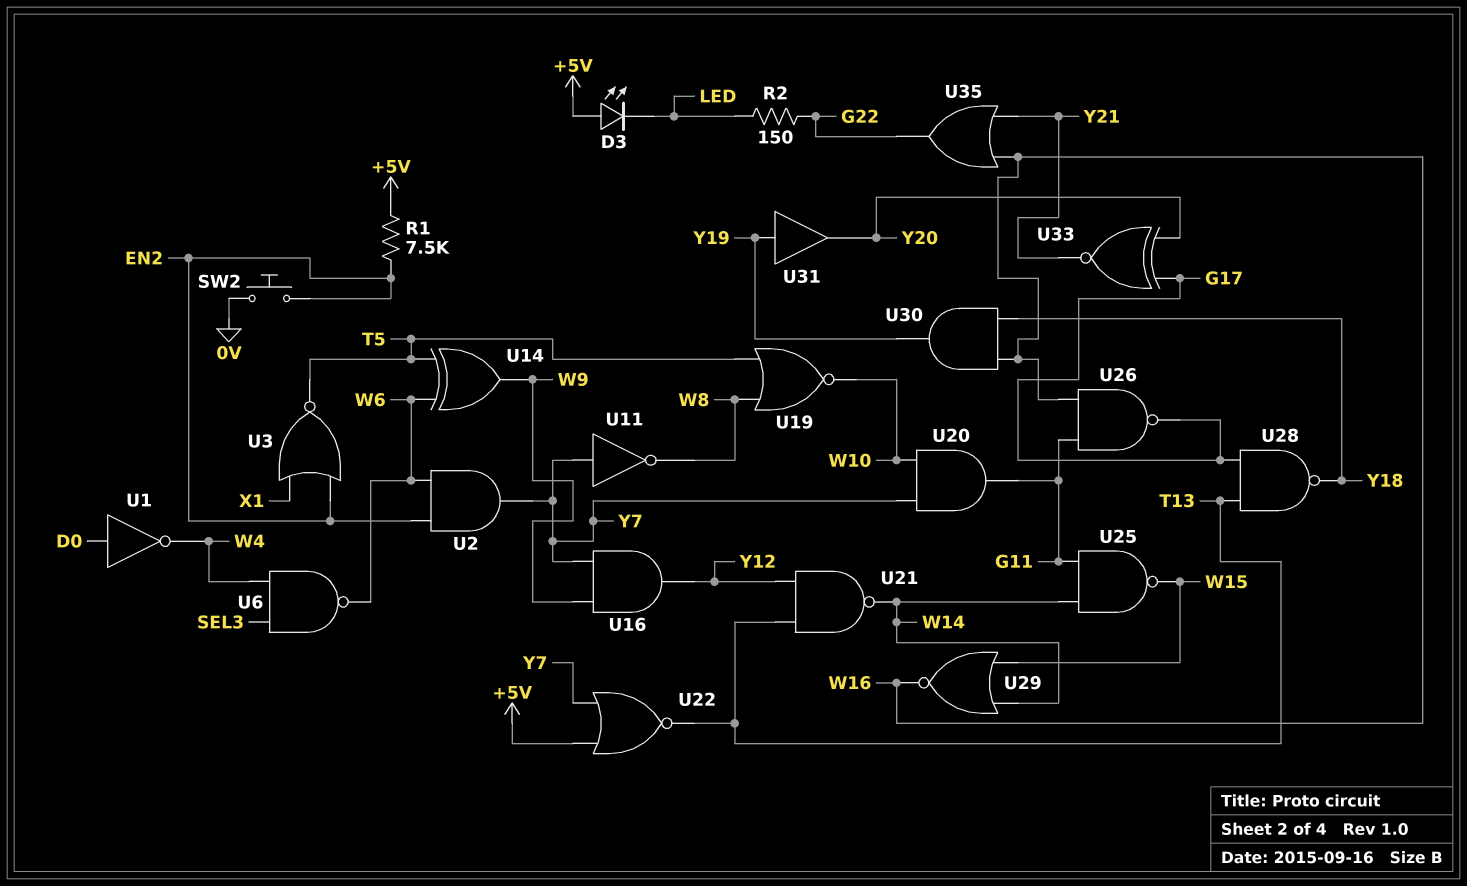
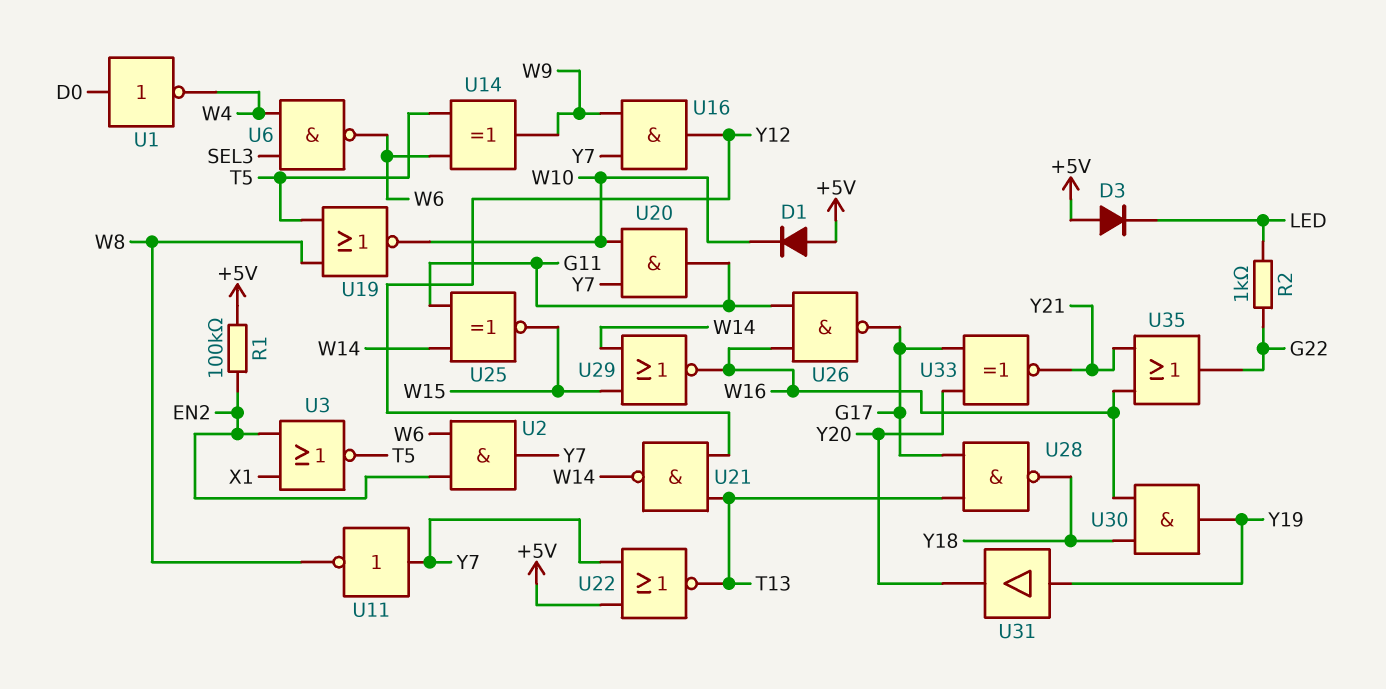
D1: none -> diode (A +5V, K W10)
D3: LED (A +5V, K LED) -> diode (A +5V, K LED)
R1: 7.5k (+5V, EN2) -> 100k (+5V, EN2)
R2: 150 (G22, LED) -> 1k (G22, LED)
SW2: button (0V, EN2) -> none
U25: NAND (in G11, in W14, out W15) -> XNOR (in G11, in W14, out W15)

